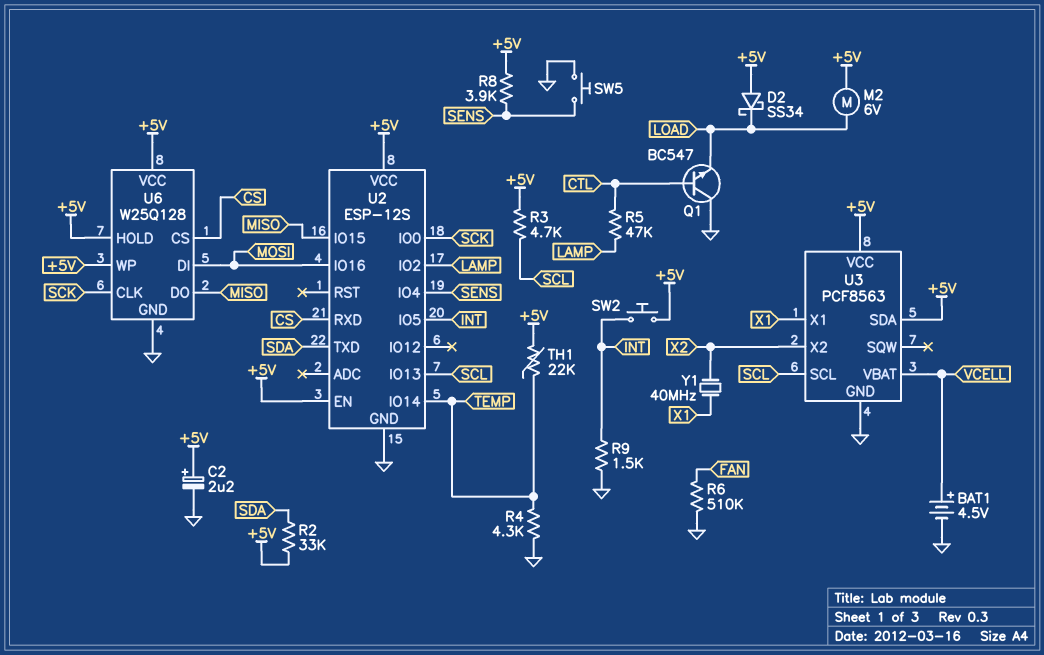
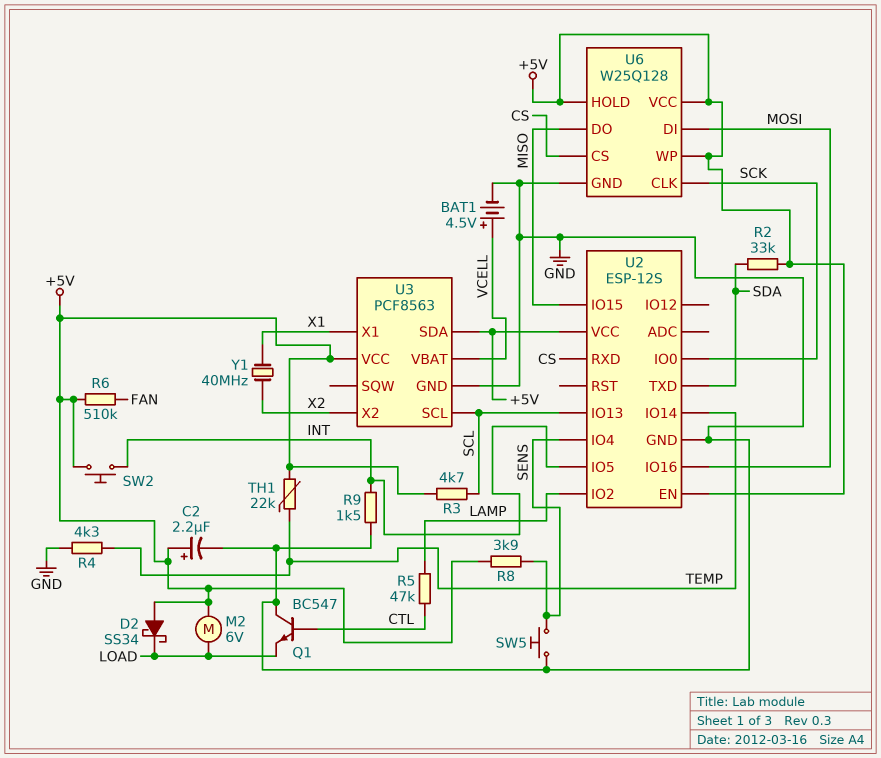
R6: 510k (FAN, GND) -> 510k (+5V, FAN)

